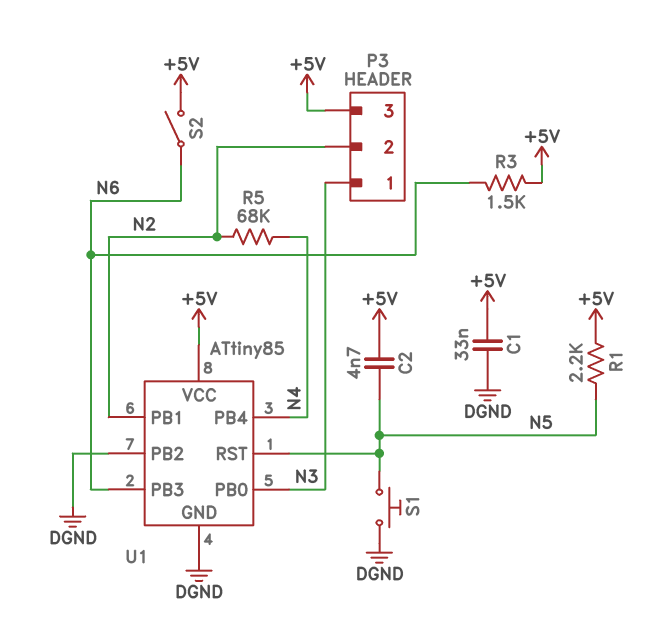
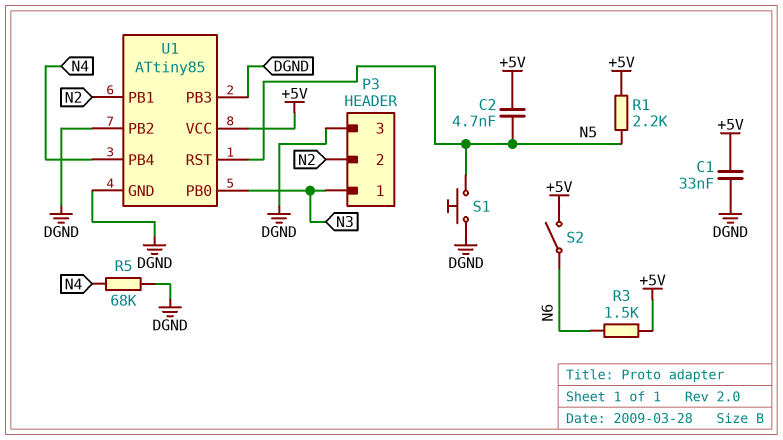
P3 pin 3: +5V -> DGND
R5: 68k (N2, N4) -> 68k (DGND, N4)
U1 pin PB3: N6 -> DGND

